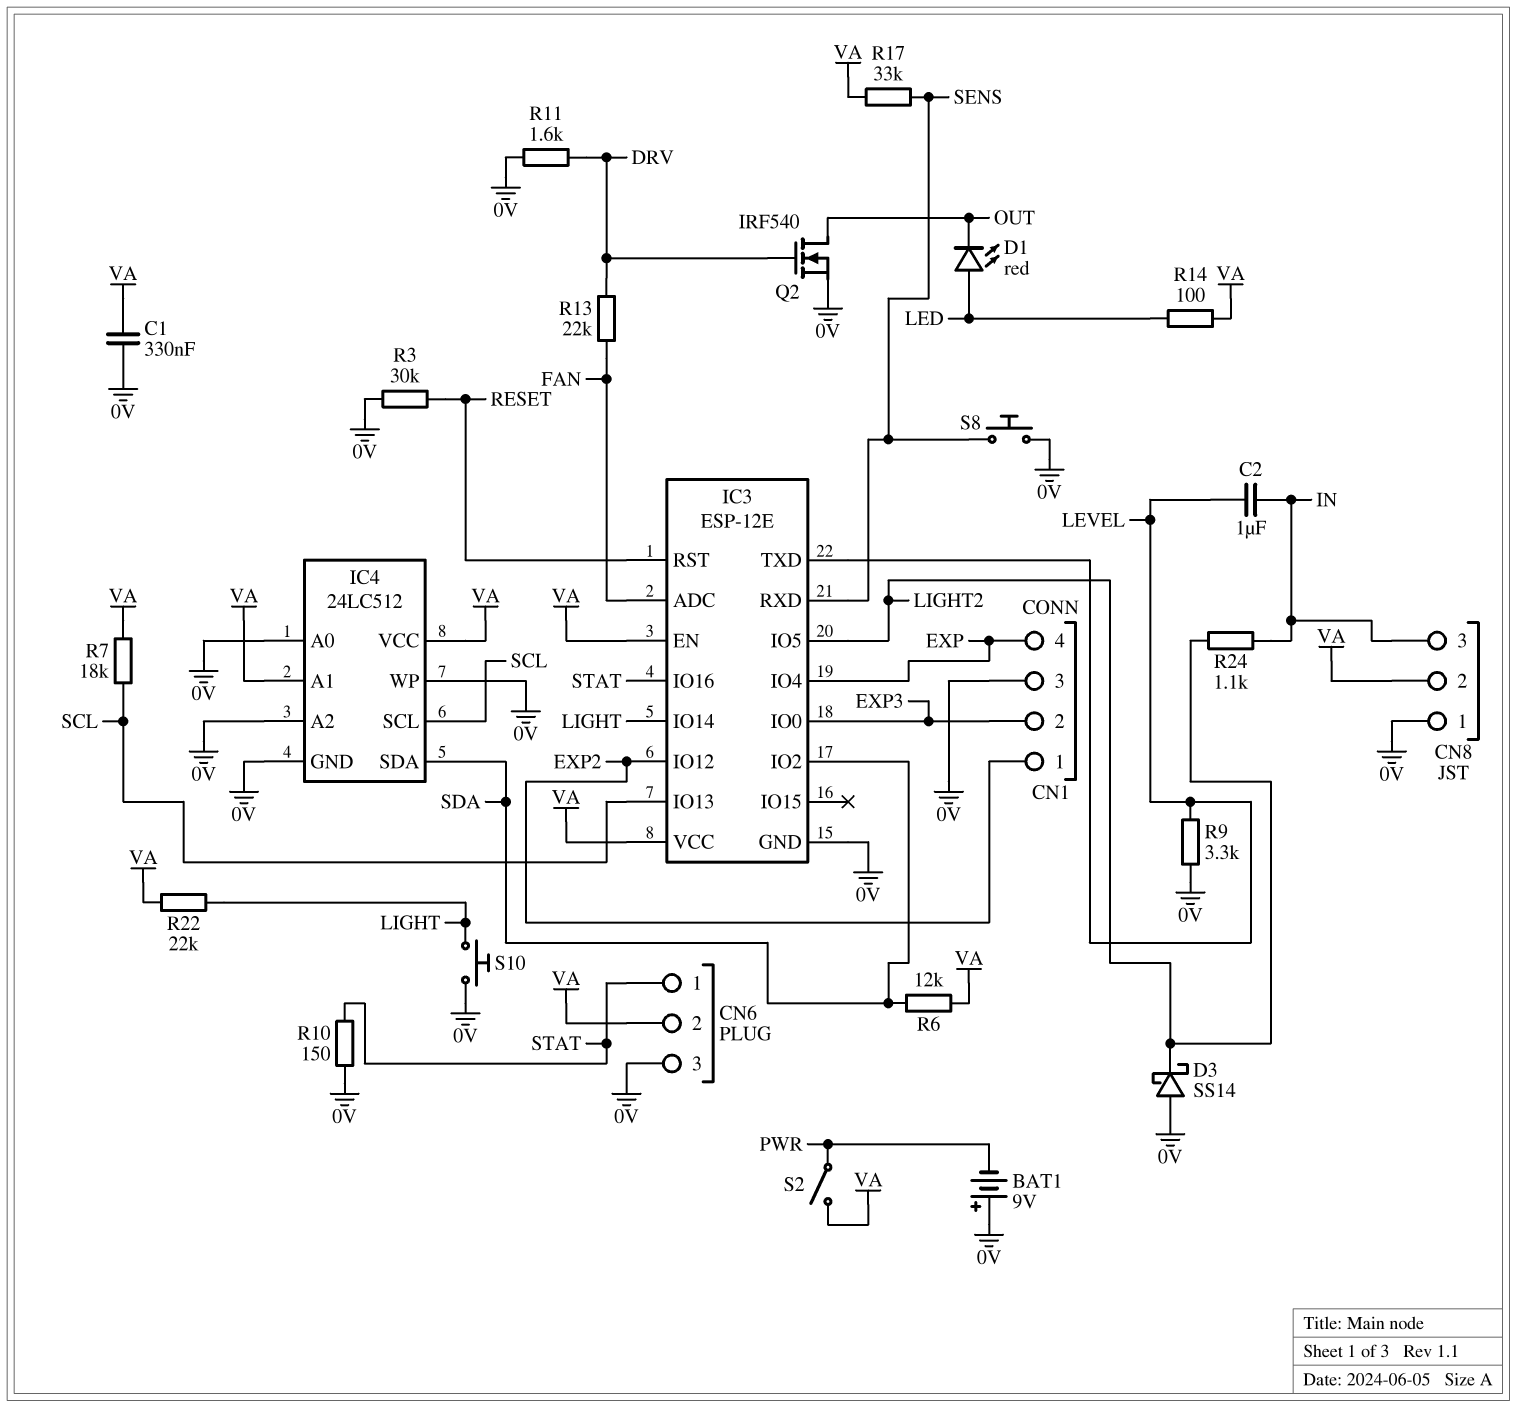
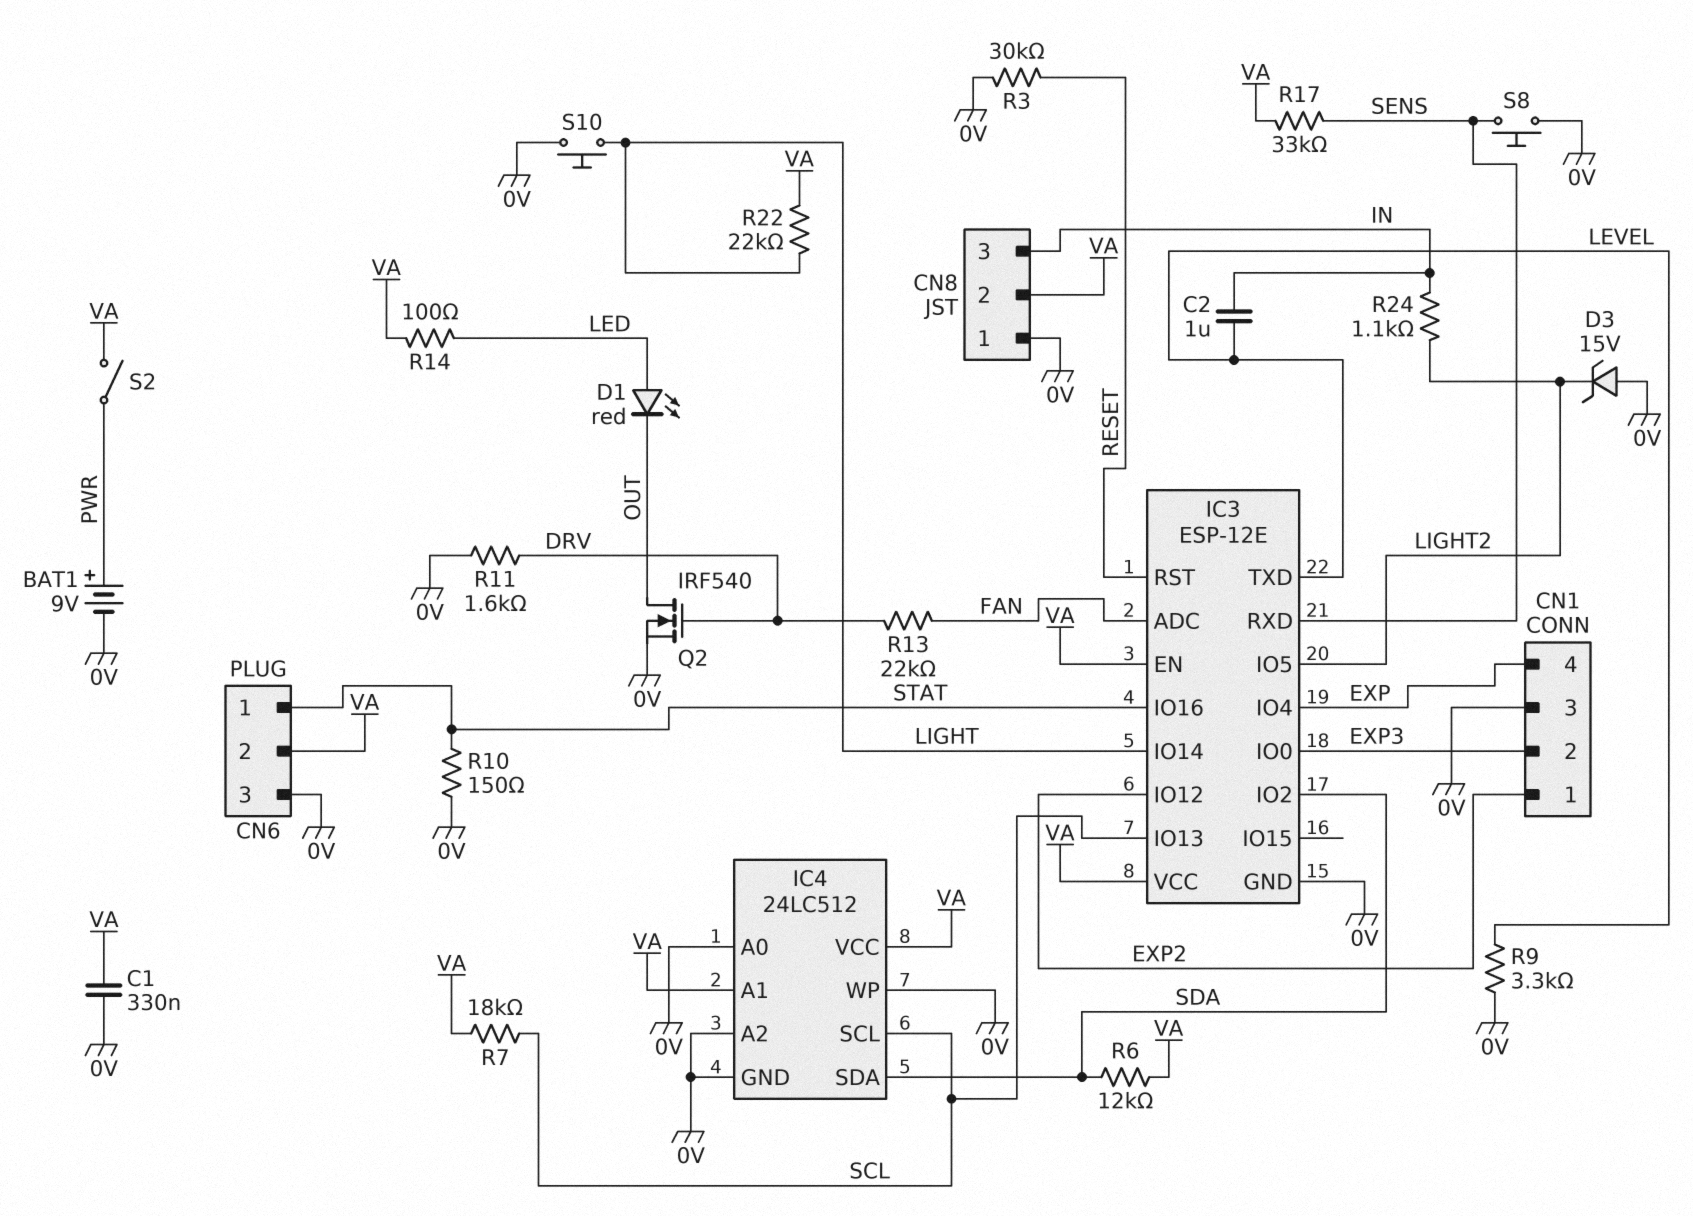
BAT1: 9V (plus 0V, minus PWR) -> 9V (plus PWR, minus 0V)
D3: schottky SS14 (A 0V, K LIGHT2) -> zener 15V (A 0V, K LIGHT2)

